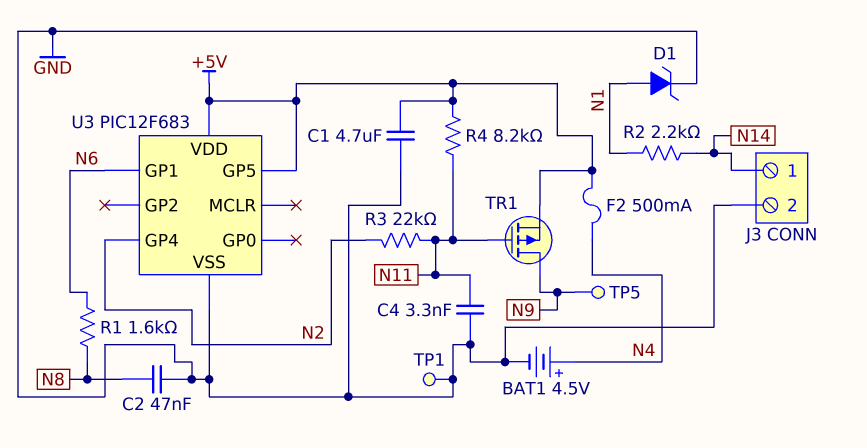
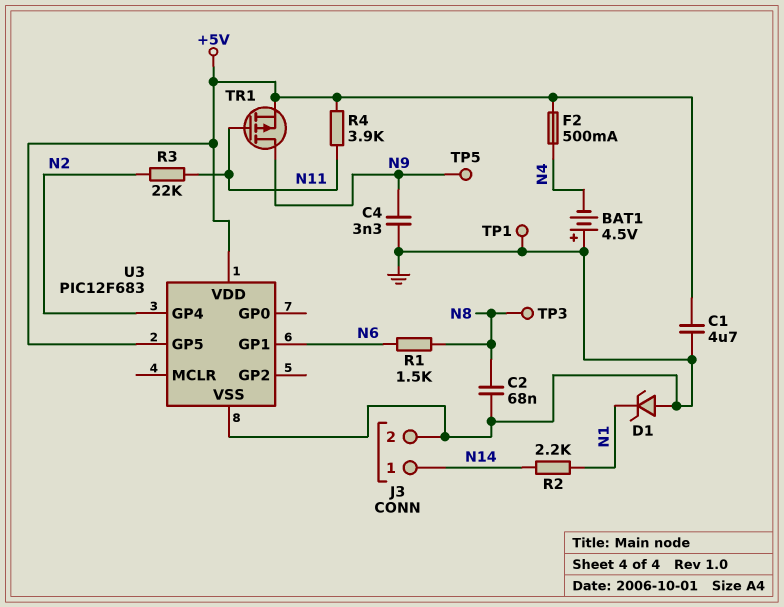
BAT1: 4.5V (plus N4, minus GND) -> 4.5V (plus GND, minus N4)
C2: 47nF (GND, N8) -> 68nF (GND, N8)
C4: 3.3nF (GND, N11) -> 3.3nF (GND, N9)
D1: zener (A N1, K GND) -> zener (A GND, K N1)
R1: 1.6k (N6, N8) -> 1.5k (N6, N8)
R4: 8.2k (+5V, N11) -> 3.9k (+5V, N11)
TP3: none -> test point (N8)

